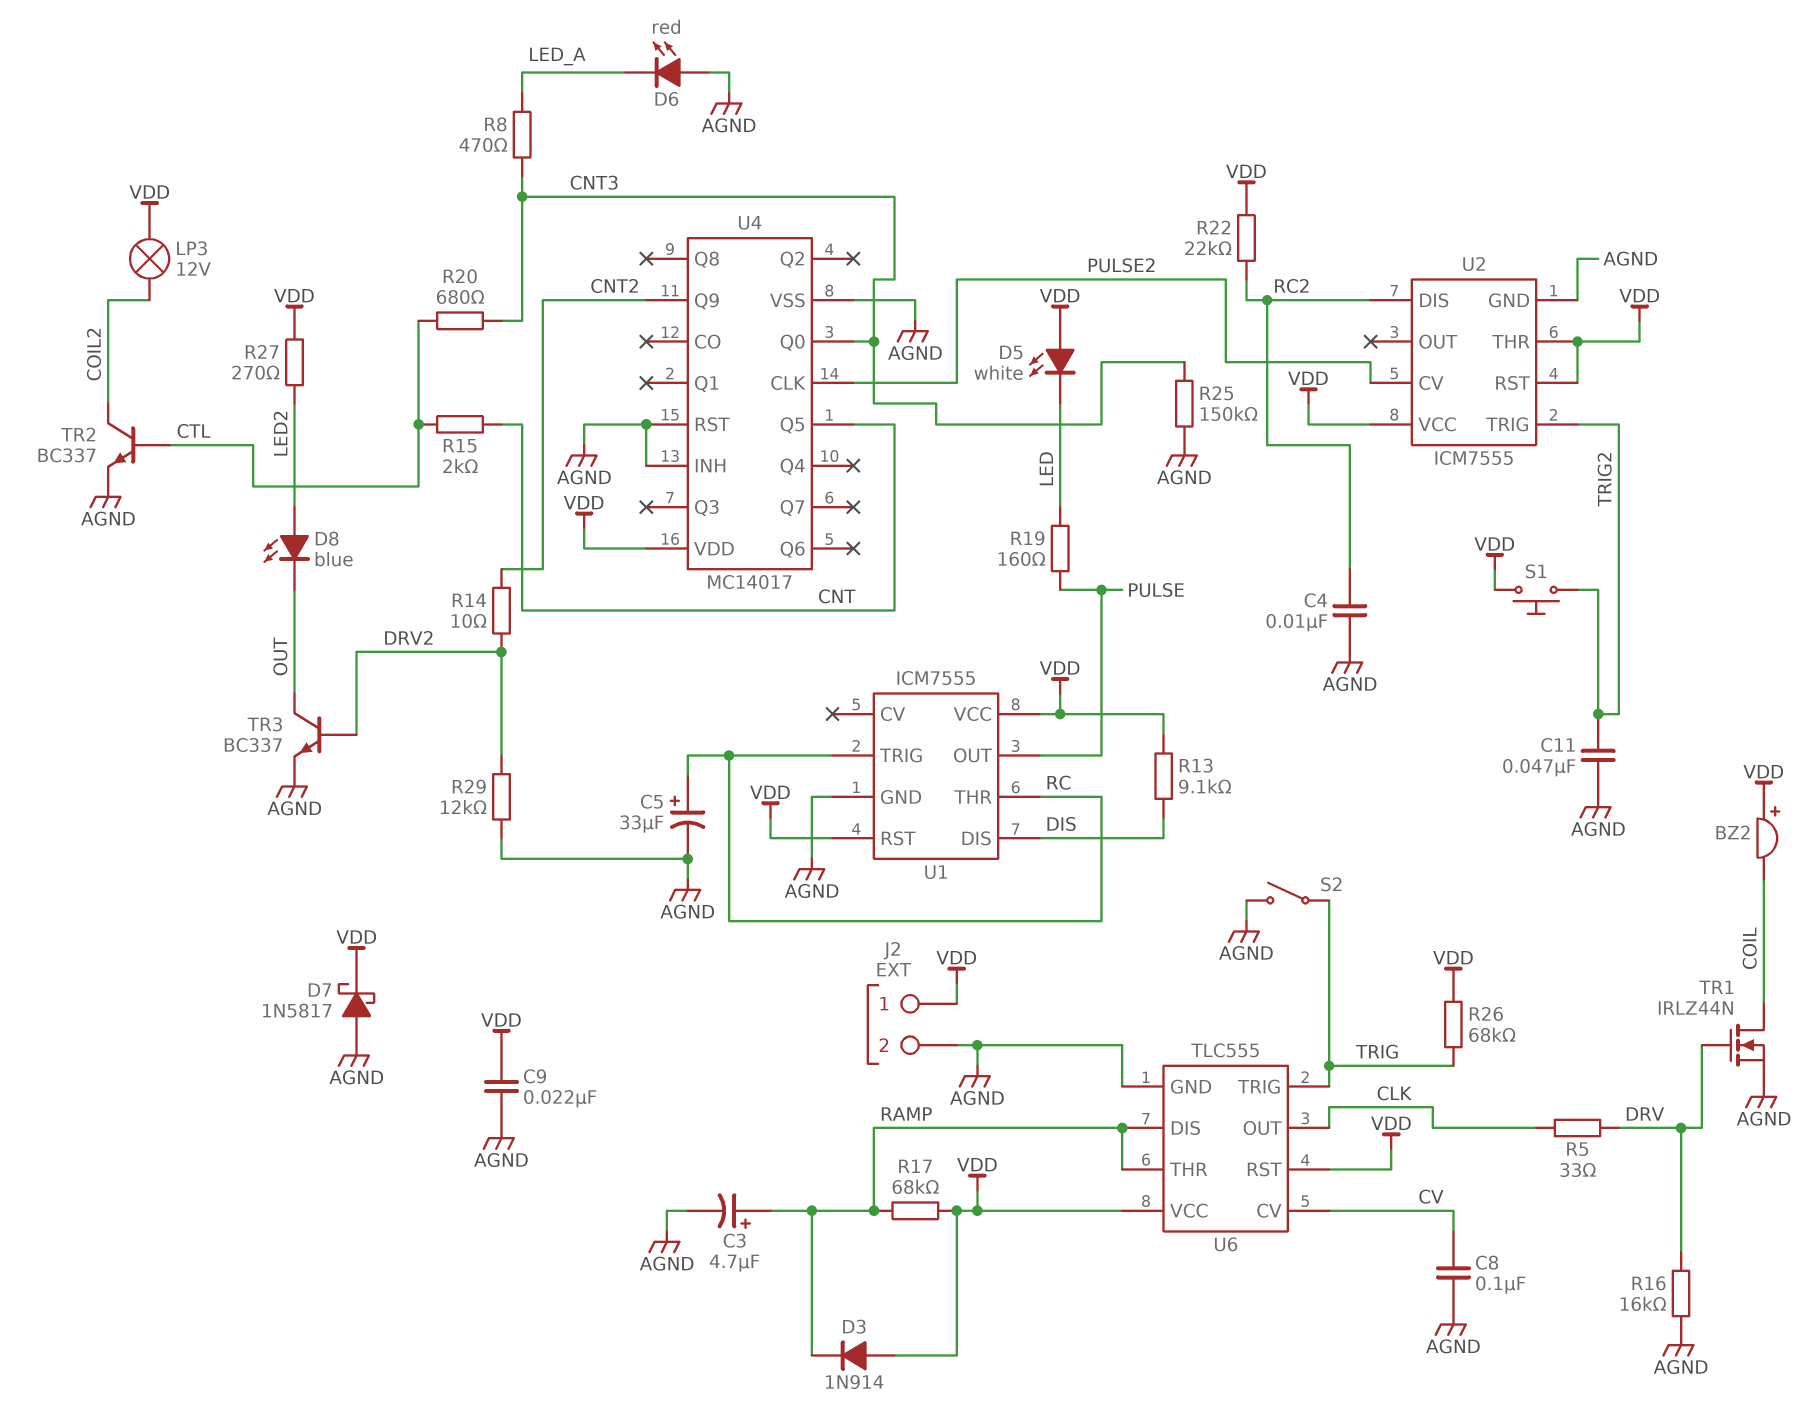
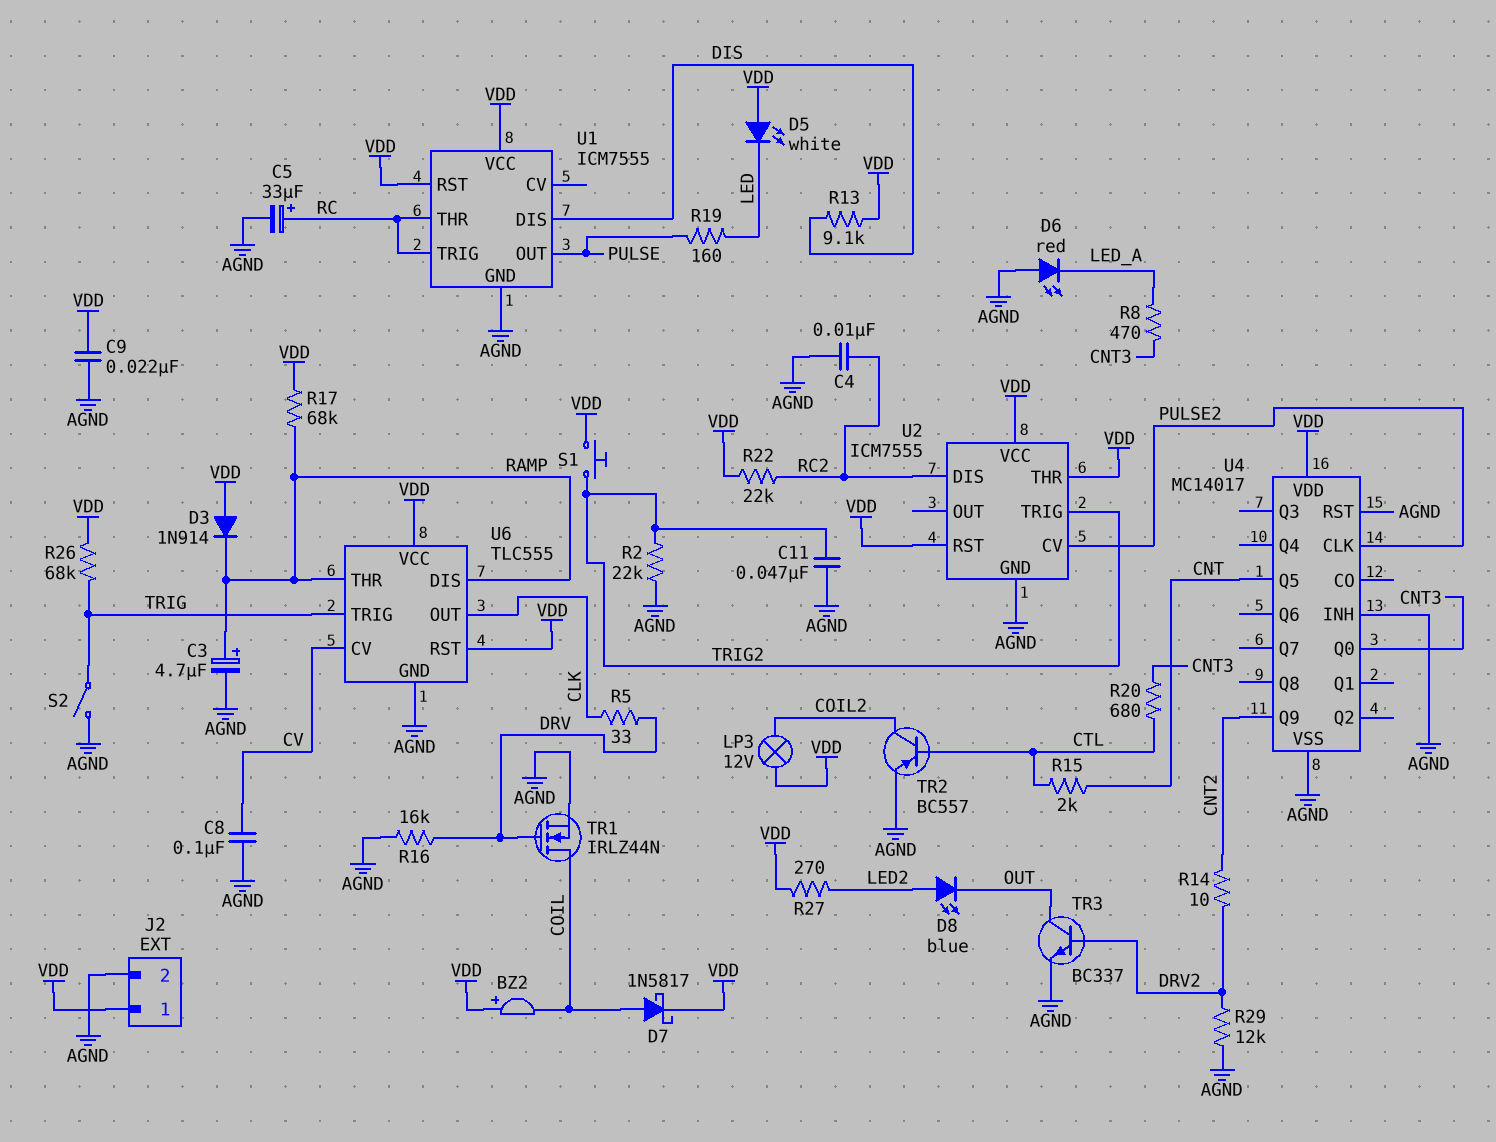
D7: schottky 1N5817 (A AGND, K VDD) -> schottky 1N5817 (A COIL, K VDD)
R2: none -> 22k (AGND, TRIG2)
R25: 150k (AGND, CNT3) -> none
TR2: NPN BC337 (B CTL, C COIL2, E AGND) -> PNP BC557 (B CTL, C COIL2, E AGND)

